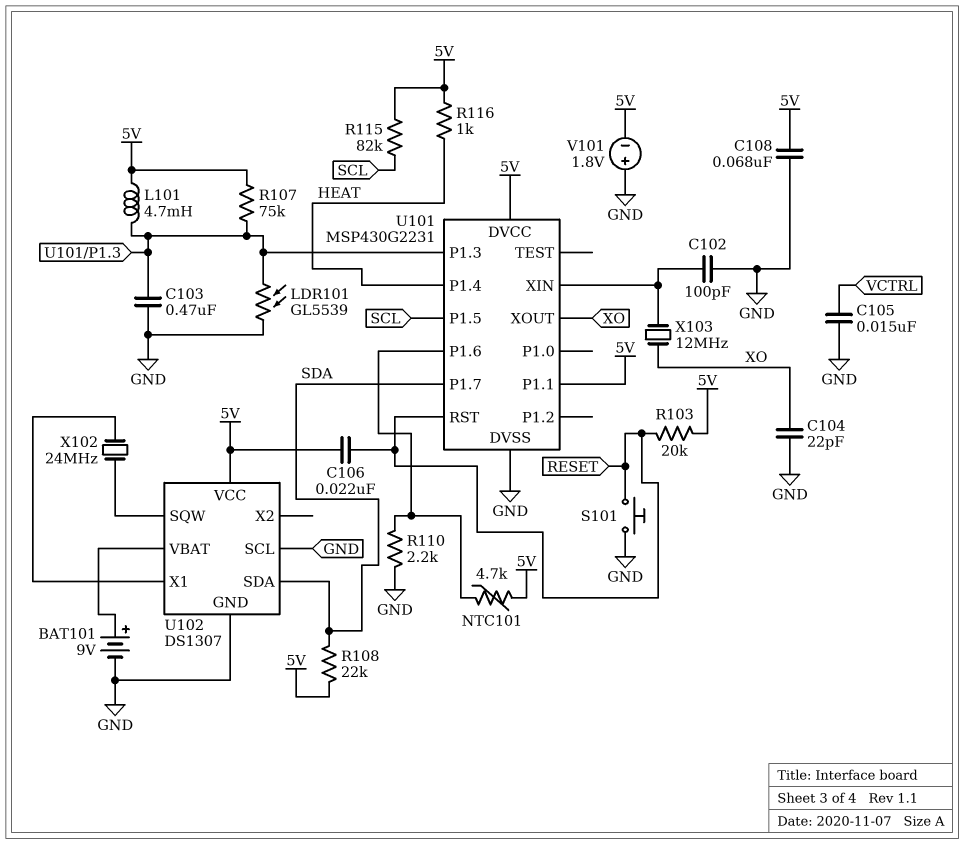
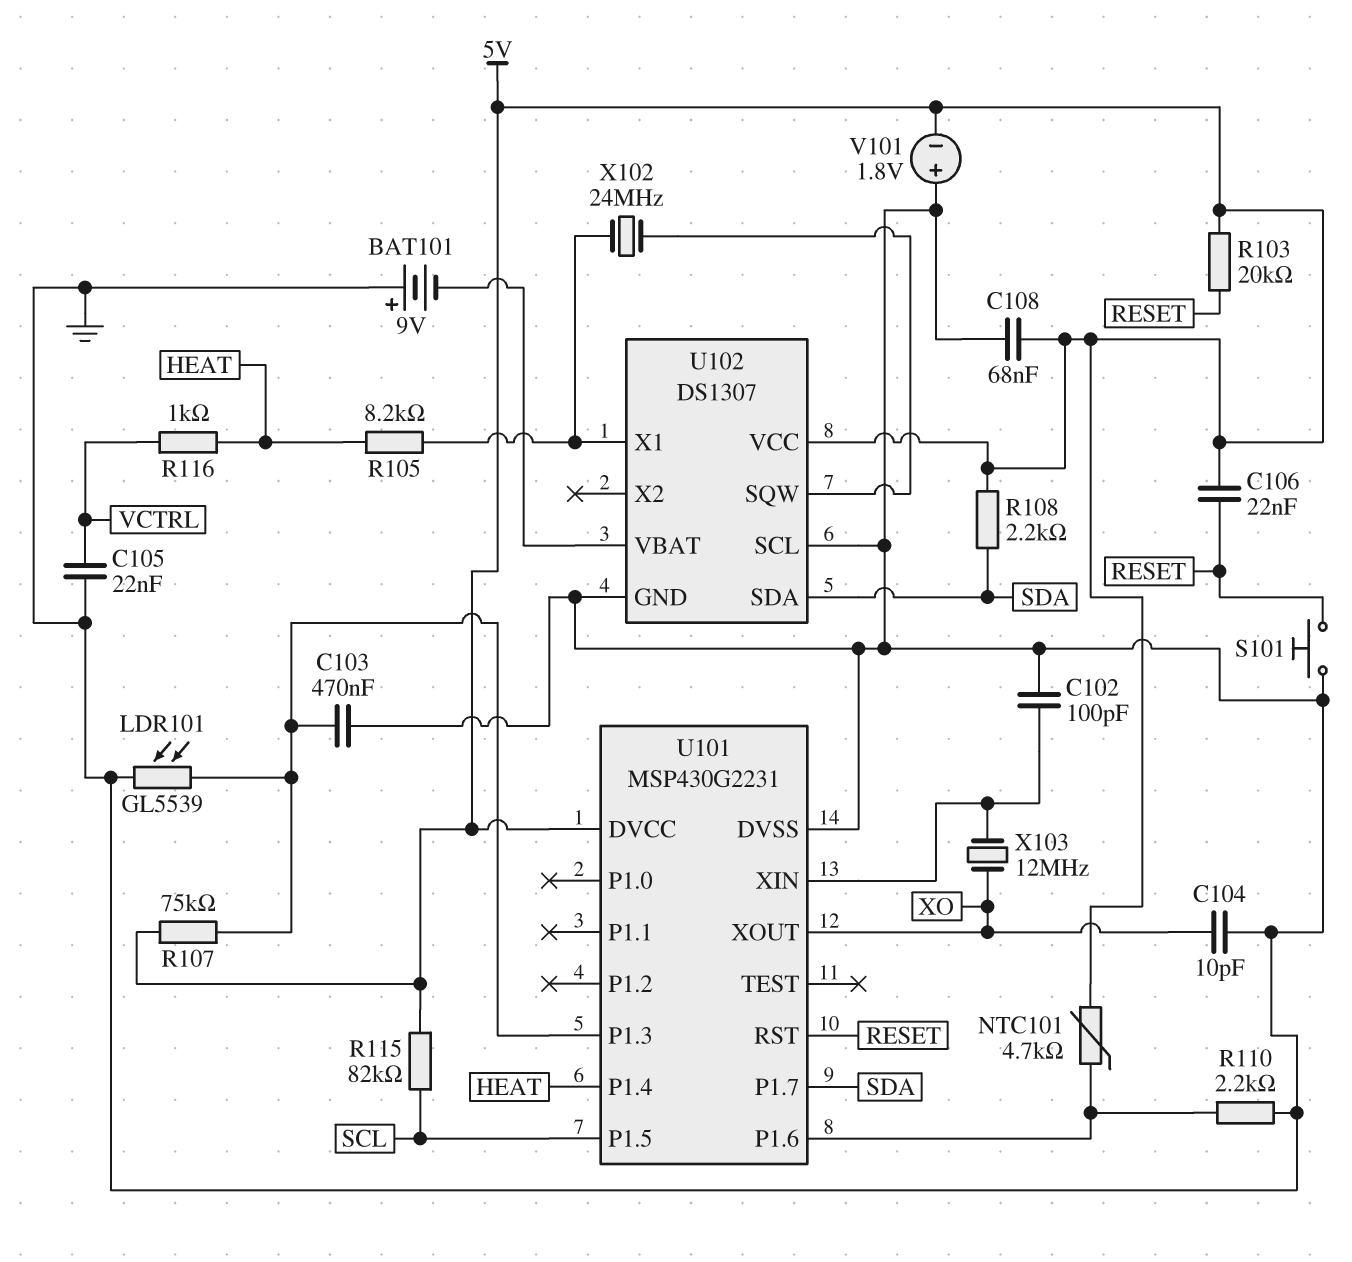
BAT101: 9V (plus U102/VBAT, minus GND) -> 9V (plus GND, minus U102/VBAT)
C104: 22pF (GND, XO) -> 10pF (GND, XO)
C105: 15nF (GND, VCTRL) -> 22nF (GND, VCTRL)
L101: 4.7mH (5V, U101/P1.3) -> none
R105: none -> 8.2k (HEAT, U102/X1)
R108: 22k (5V, SDA) -> 2.2k (5V, SDA)
R116: 1k (5V, HEAT) -> 1k (HEAT, VCTRL)
U101 pin P1.1: 5V -> none

